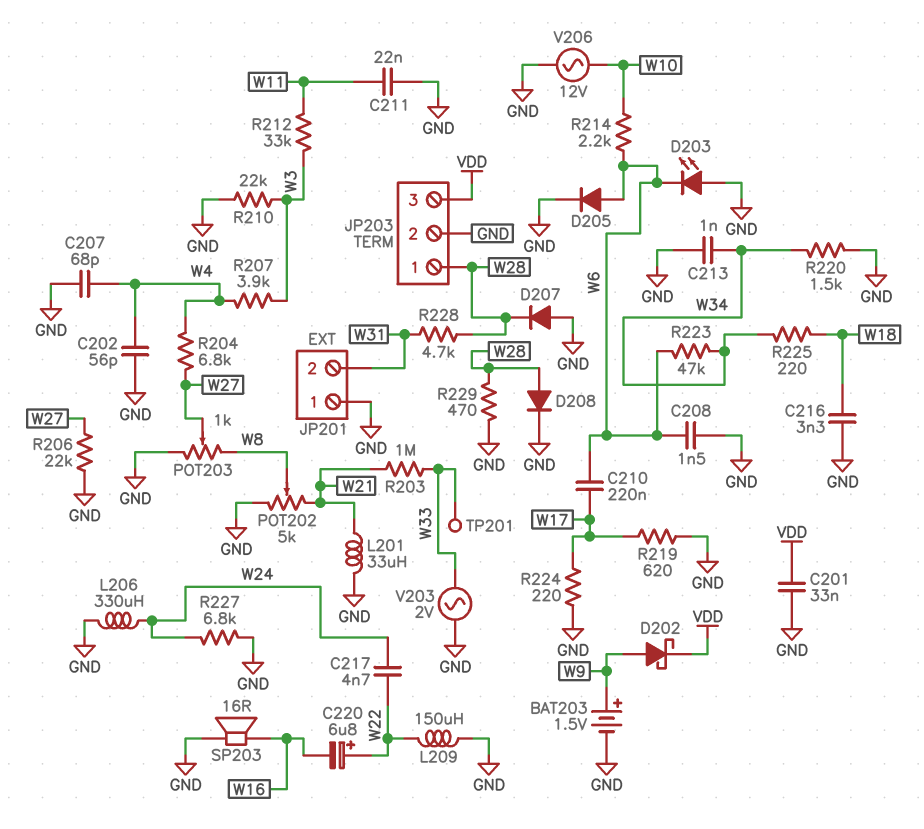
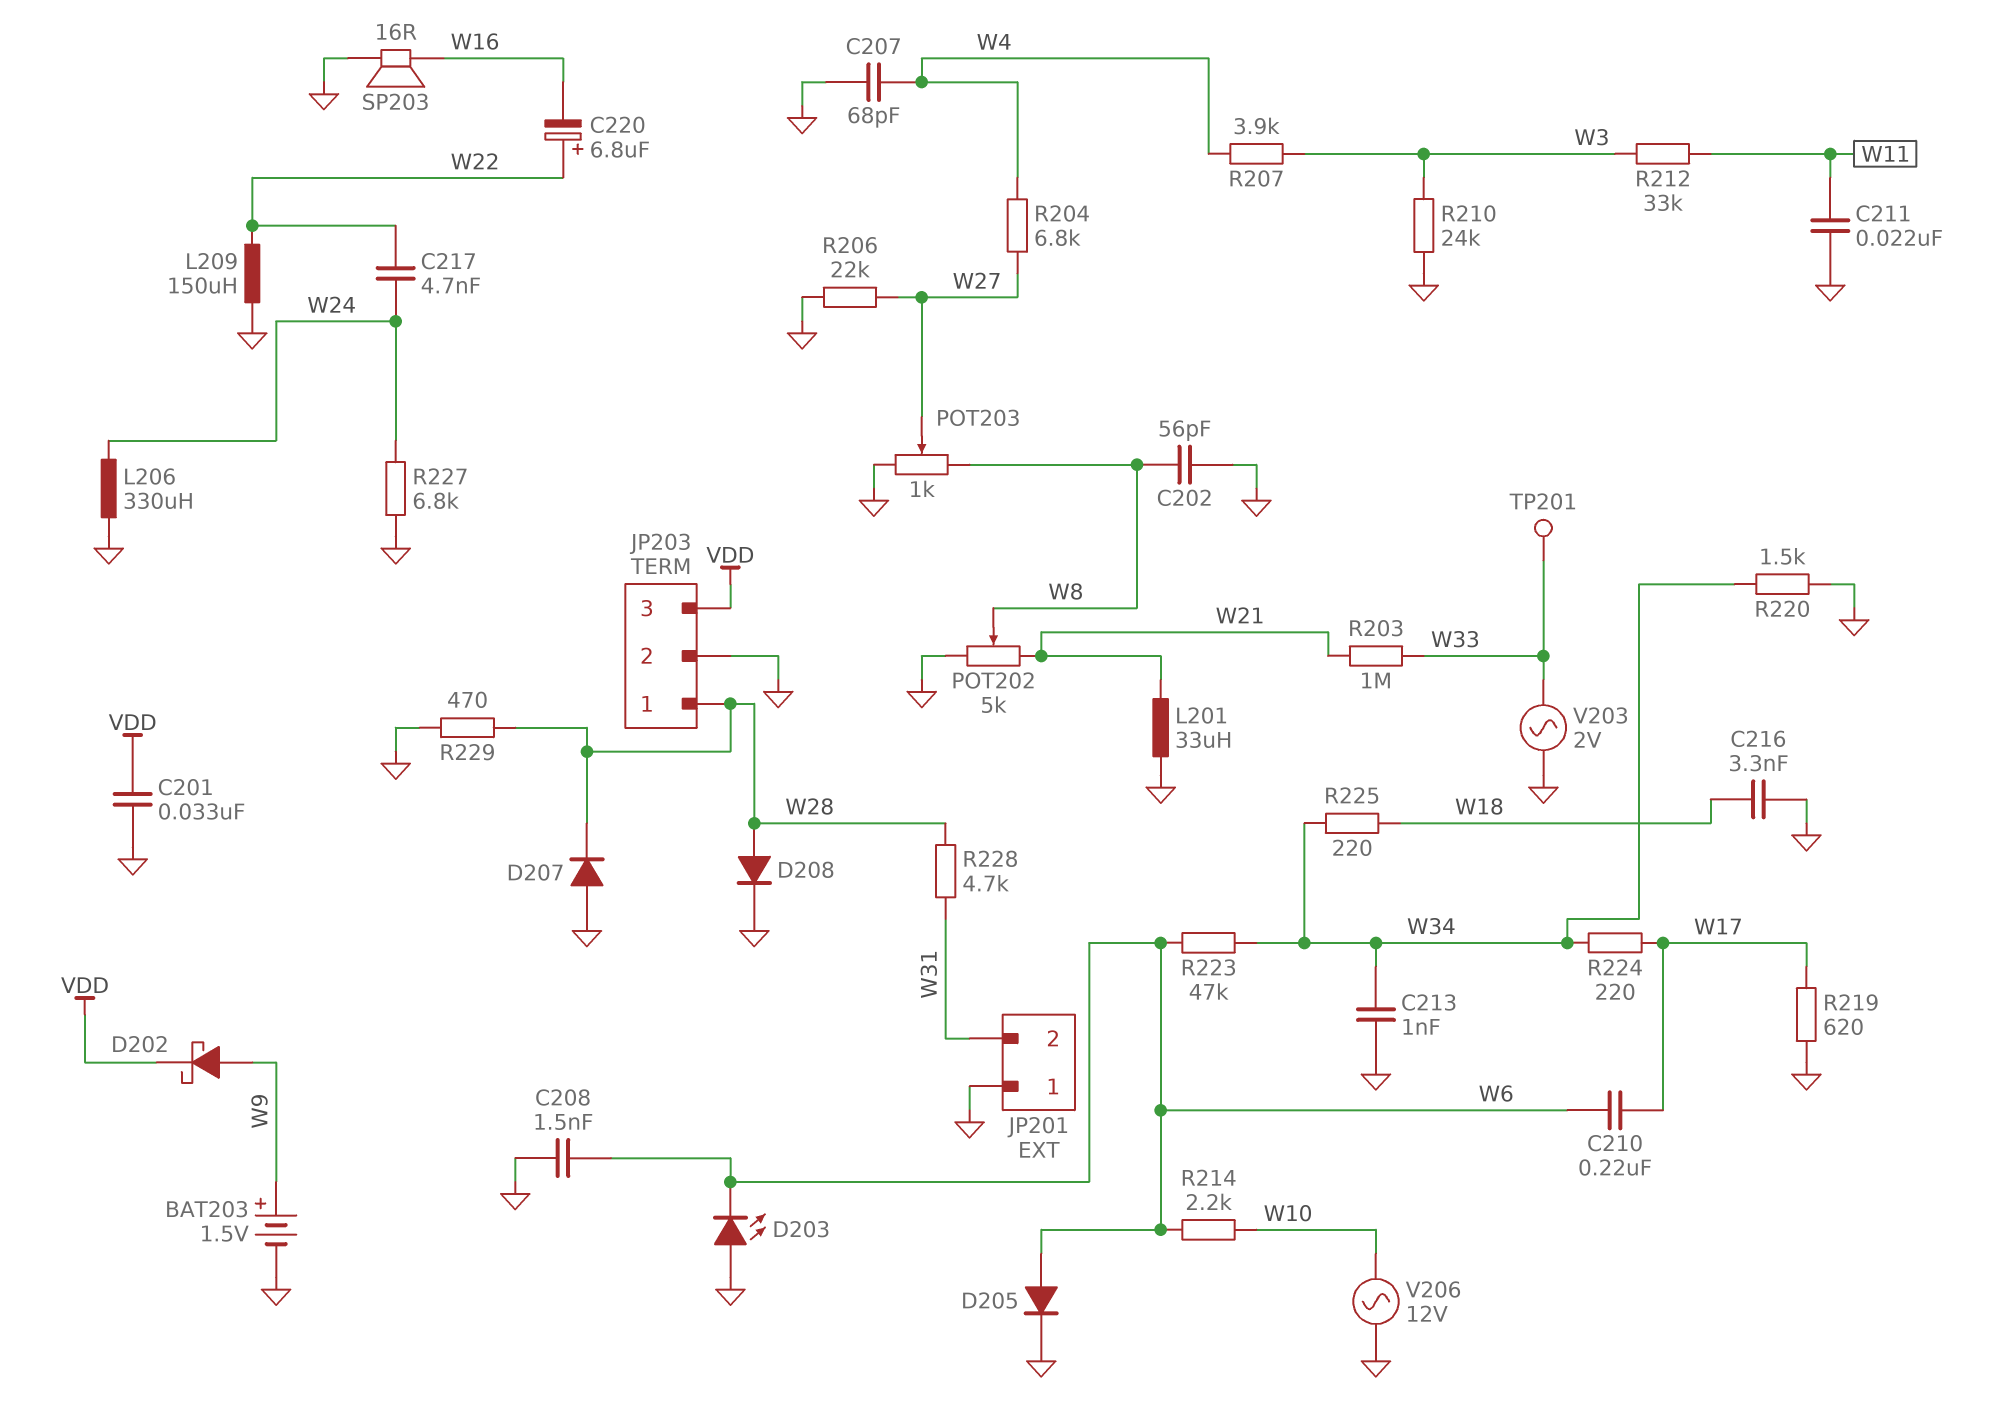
C202: 56pF (GND, W4) -> 56pF (GND, W8)
R210: 22k (GND, W3) -> 24k (GND, W3)
R224: 220 (GND, W17) -> 220 (W17, W34)

